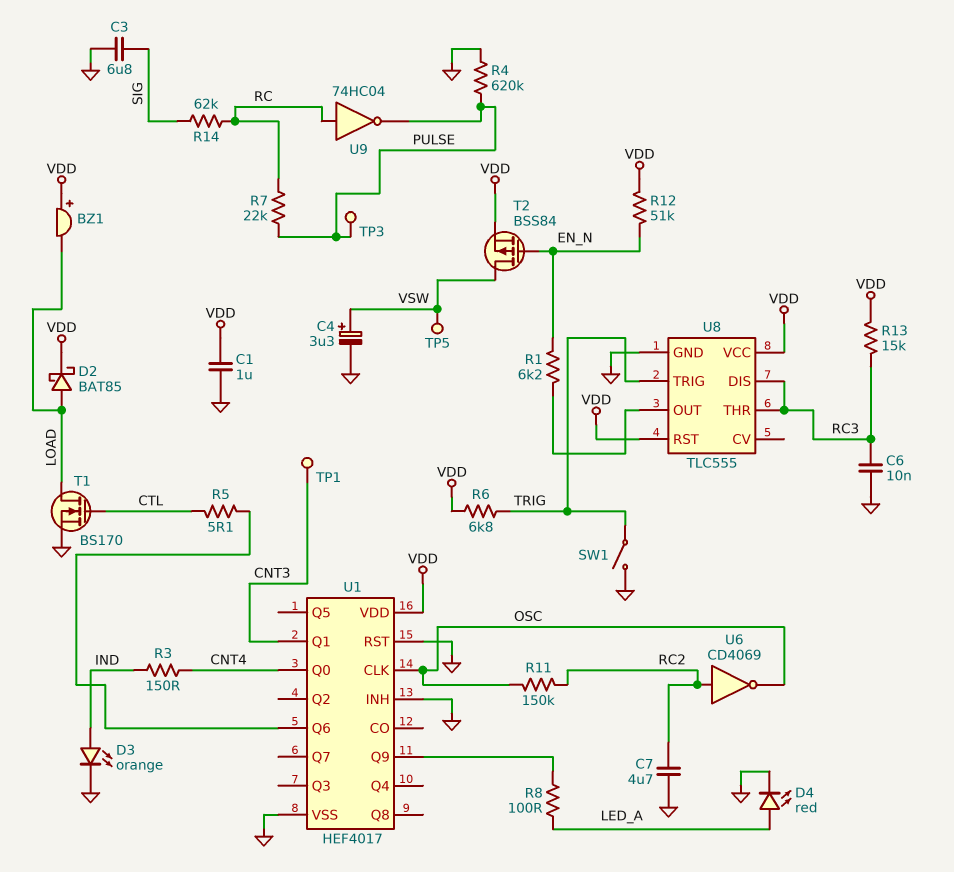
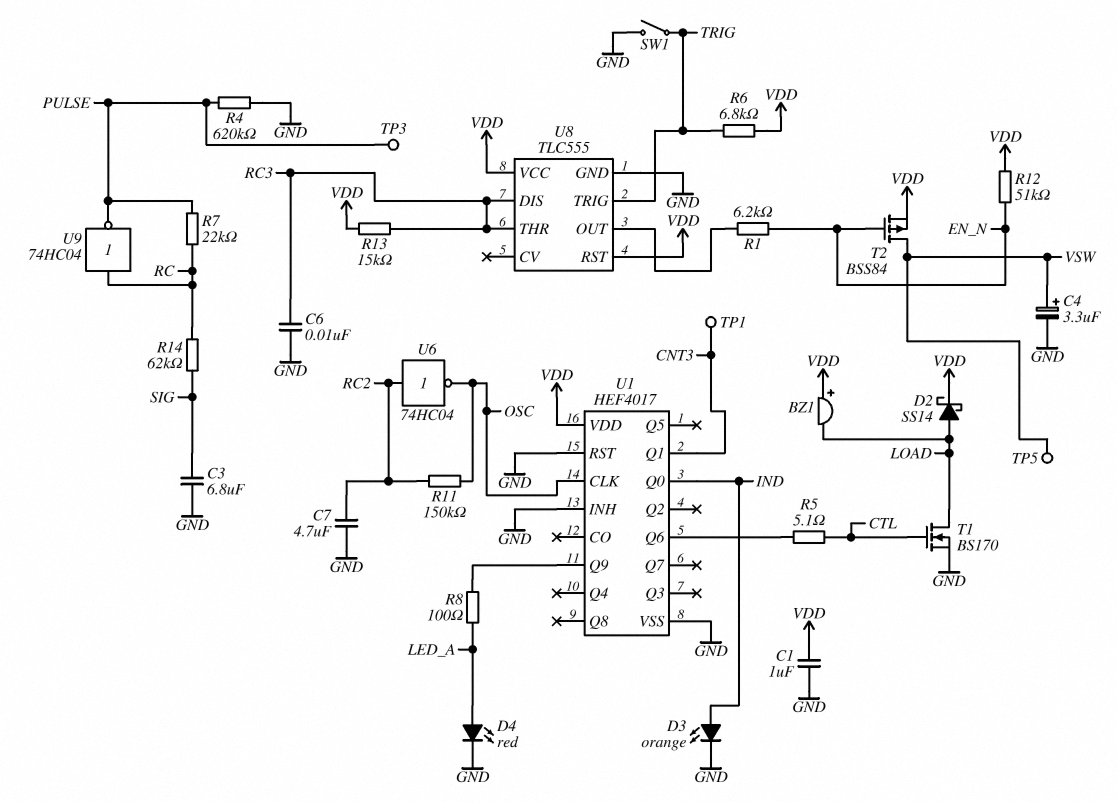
D2: schottky BAT85 (A LOAD, K VDD) -> schottky SS14 (A LOAD, K VDD)
R3: 150 (CNT4, IND) -> none
U1 pin Q0: CNT4 -> IND
U6: NOT CD4069 (in RC2, out OSC) -> NOT 74HC04 (in RC2, out OSC)

